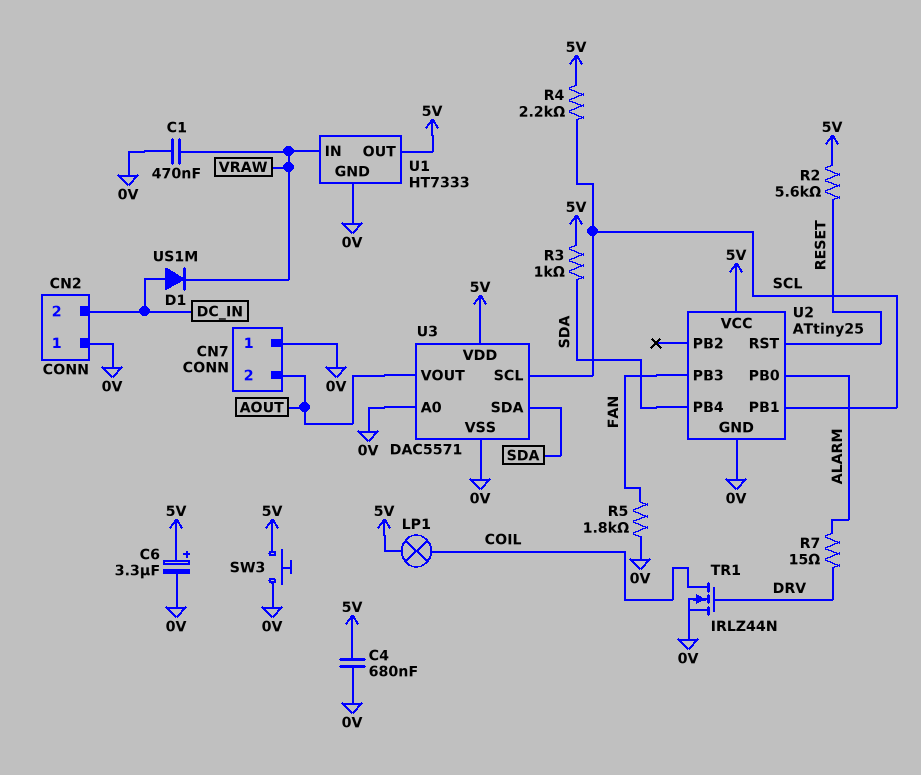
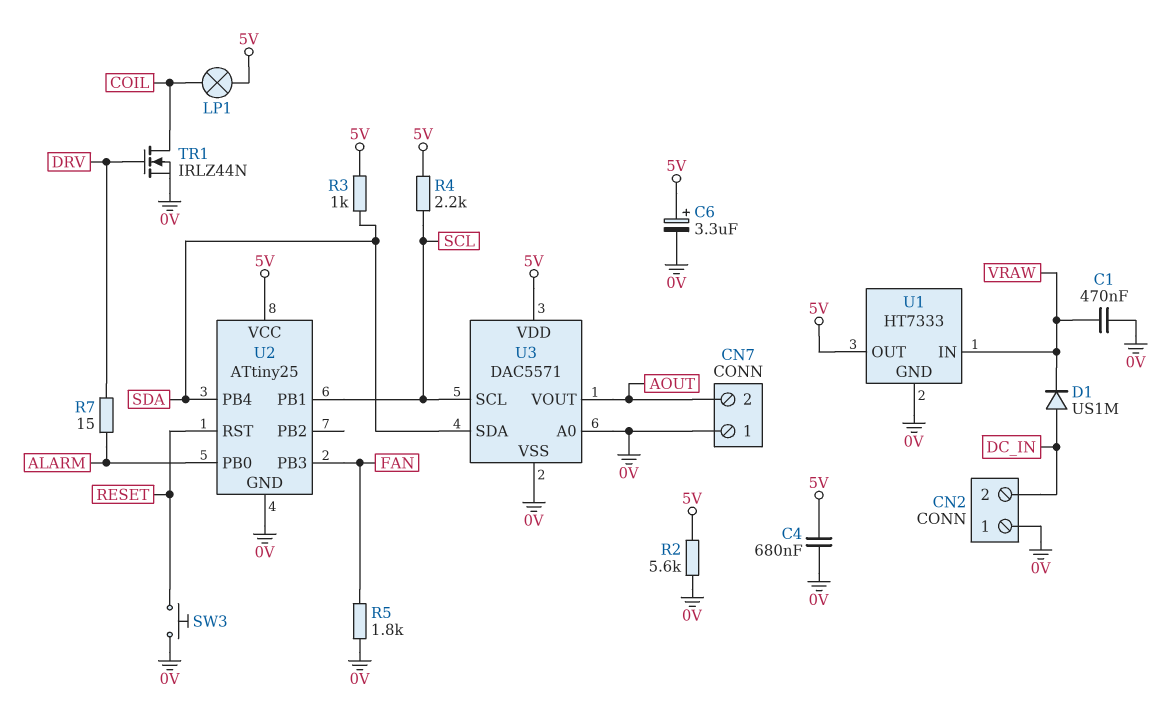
R2: 5.6k (5V, RESET) -> 5.6k (0V, 5V)
SW3: button (0V, 5V) -> button (0V, RESET)

